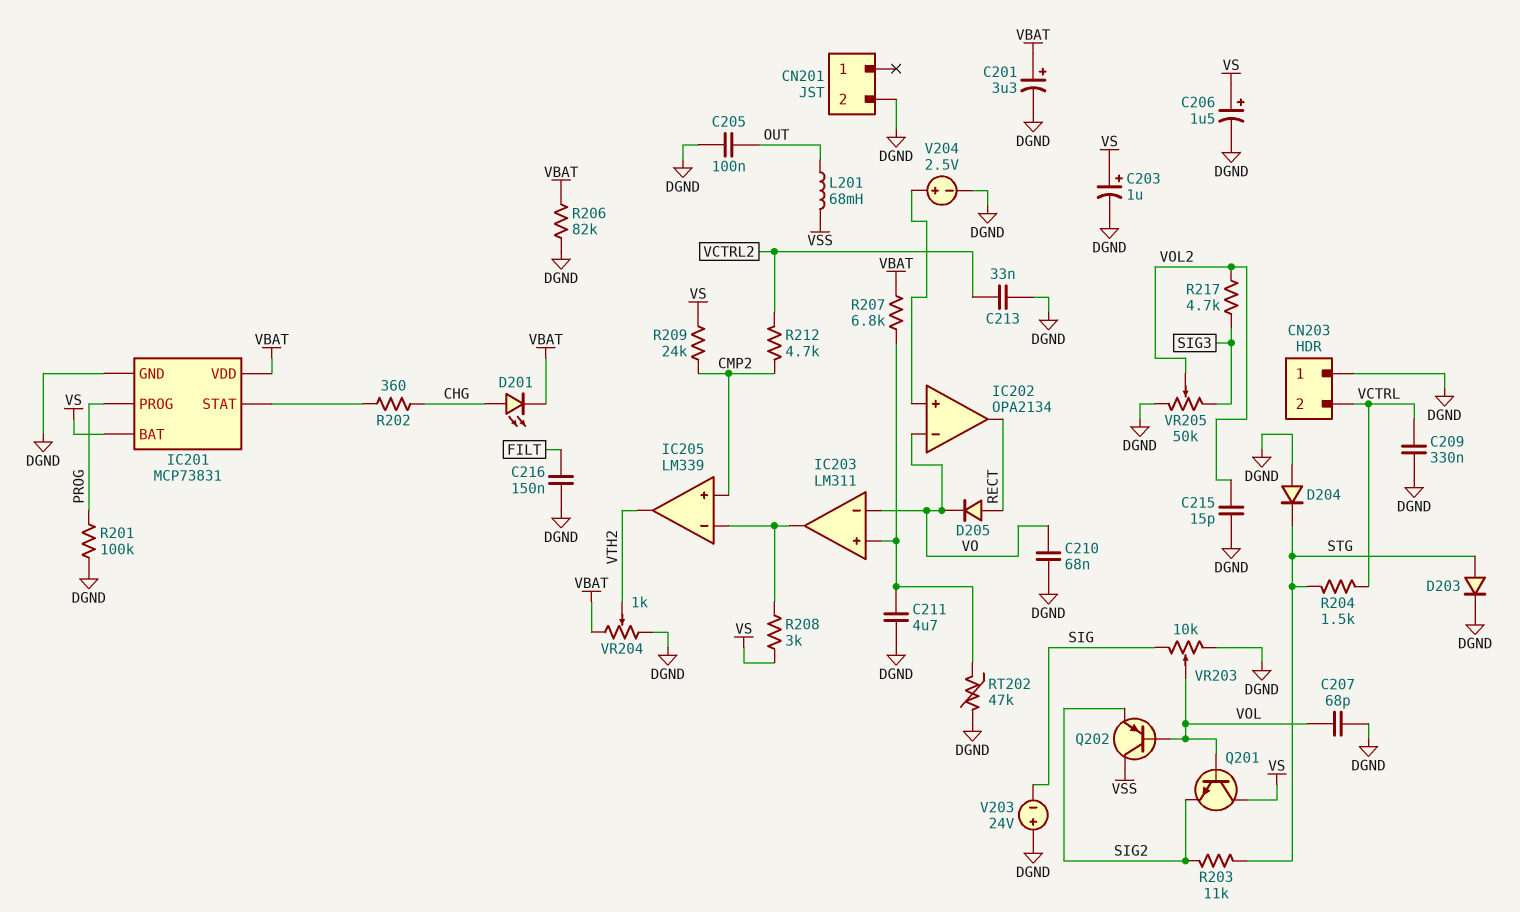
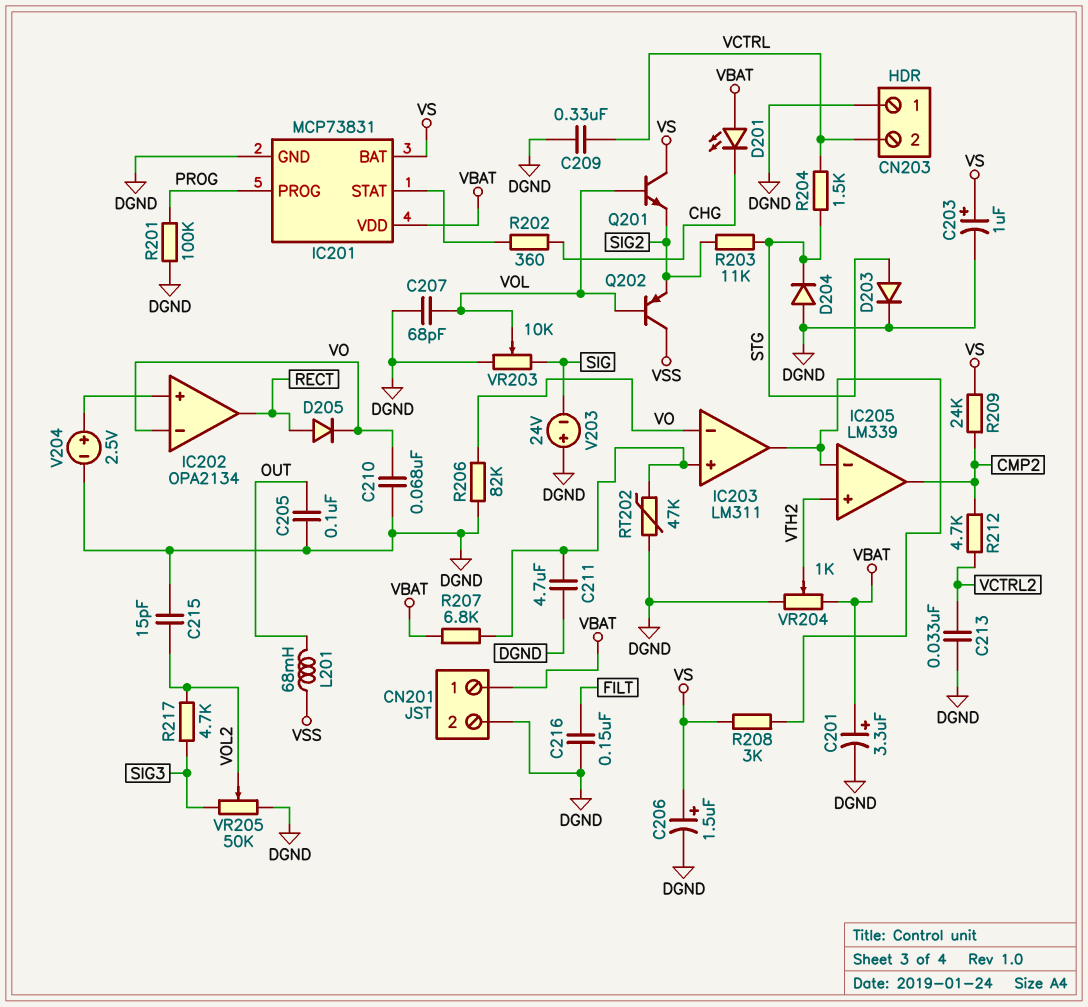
CN201 pin 1: none -> VBAT
D201: LED (A CHG, K VBAT) -> LED (A VBAT, K CHG)
IC205 pin in+: CMP2 -> VTH2
IC205 pin out: VTH2 -> CMP2
R206: 82k (DGND, VBAT) -> 82k (DGND, VO)

